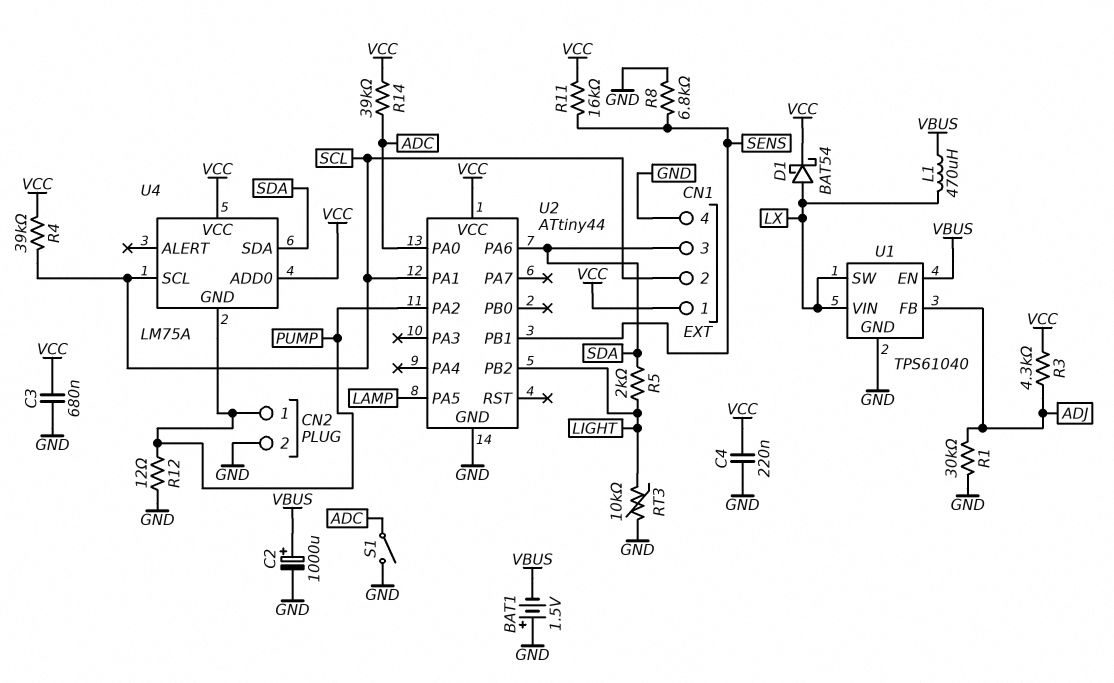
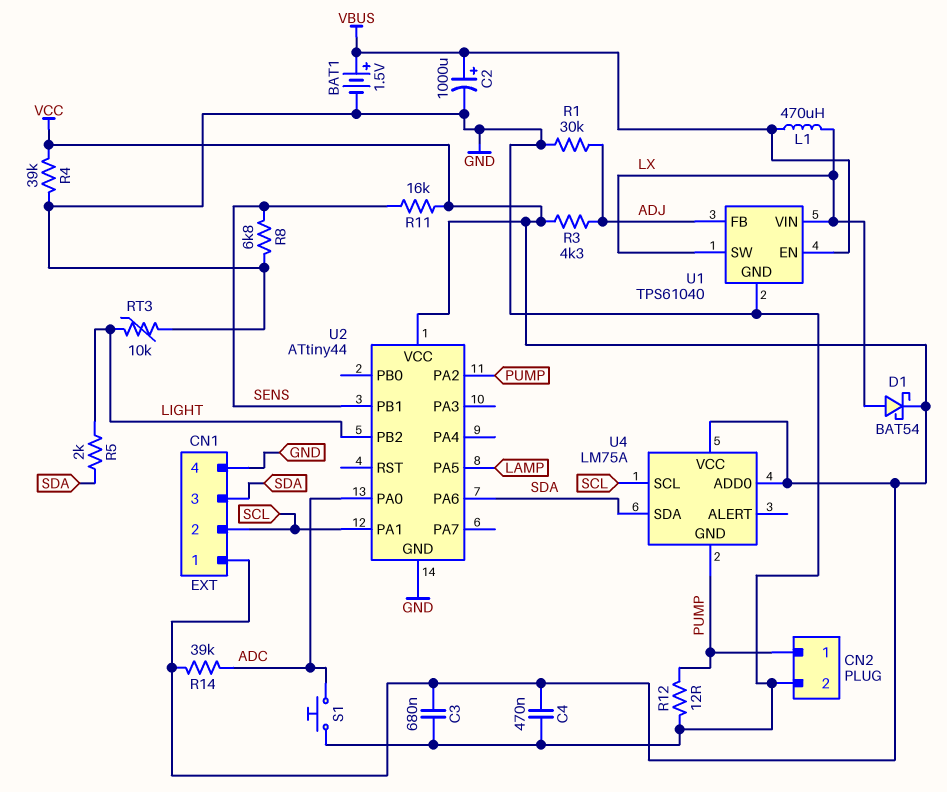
BAT1: 1.5V (plus GND, minus VBUS) -> 1.5V (plus VBUS, minus GND)
C4: 220nF (GND, VCC) -> 470nF (GND, VCC)
R4: 39k (SCL, VCC) -> 39k (GND, VCC)
S1: switch (ADC, GND) -> button (ADC, GND)

